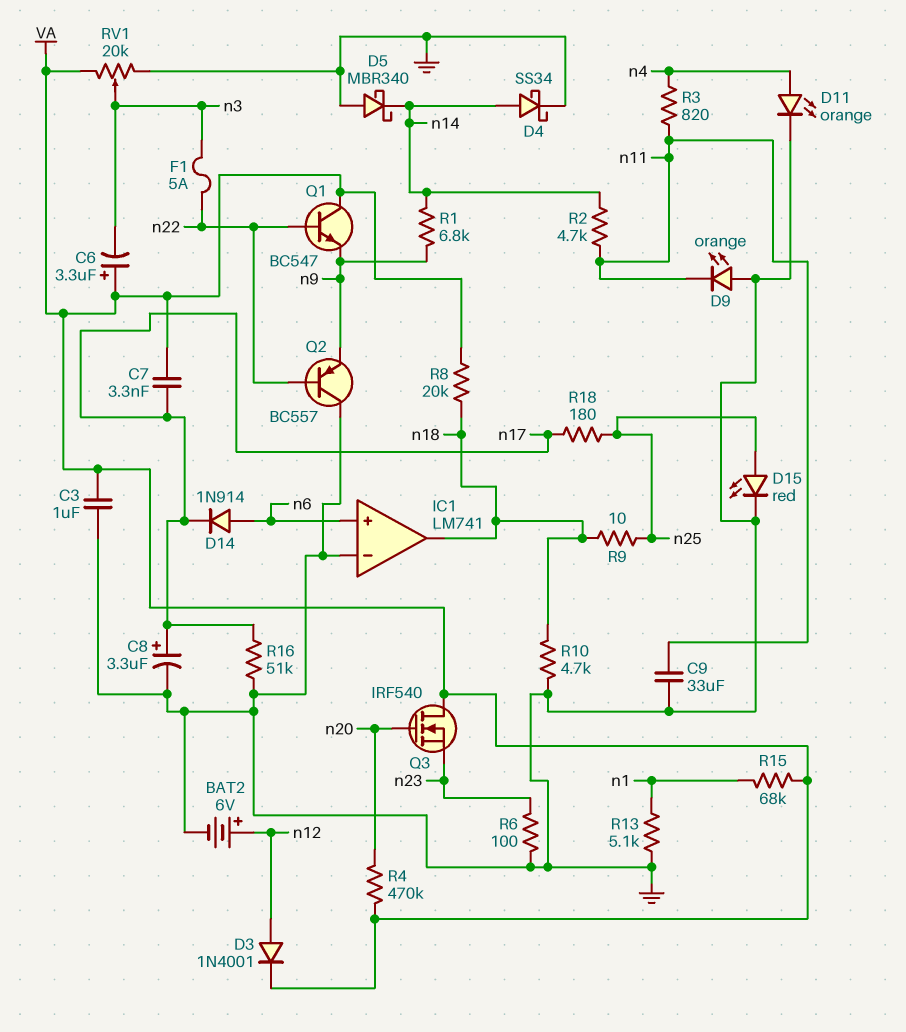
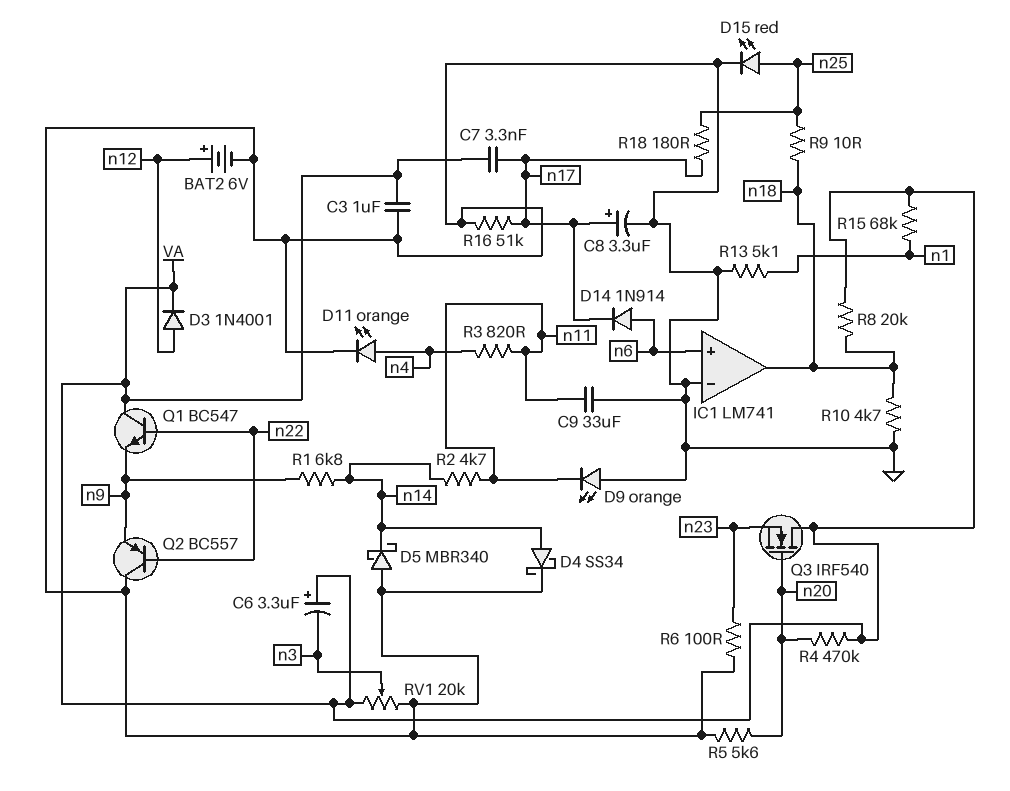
F1: 5A (n3, n22) -> none
R5: none -> 5.6k (GND, n20)

